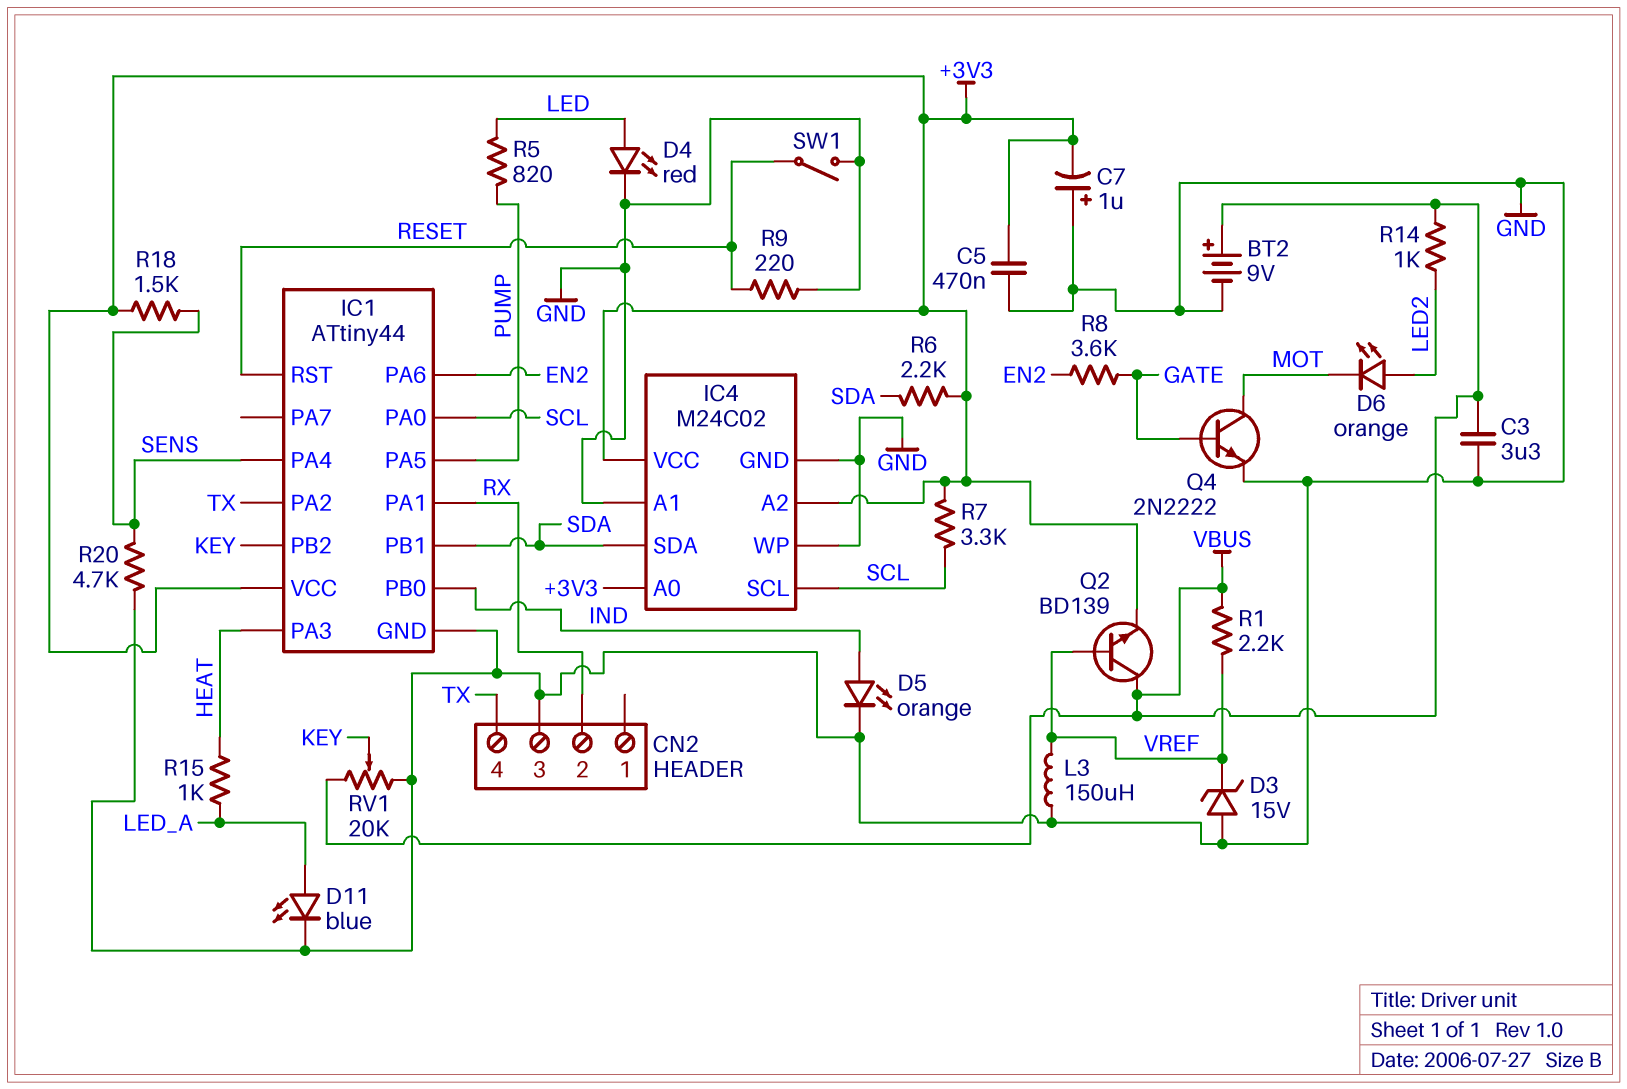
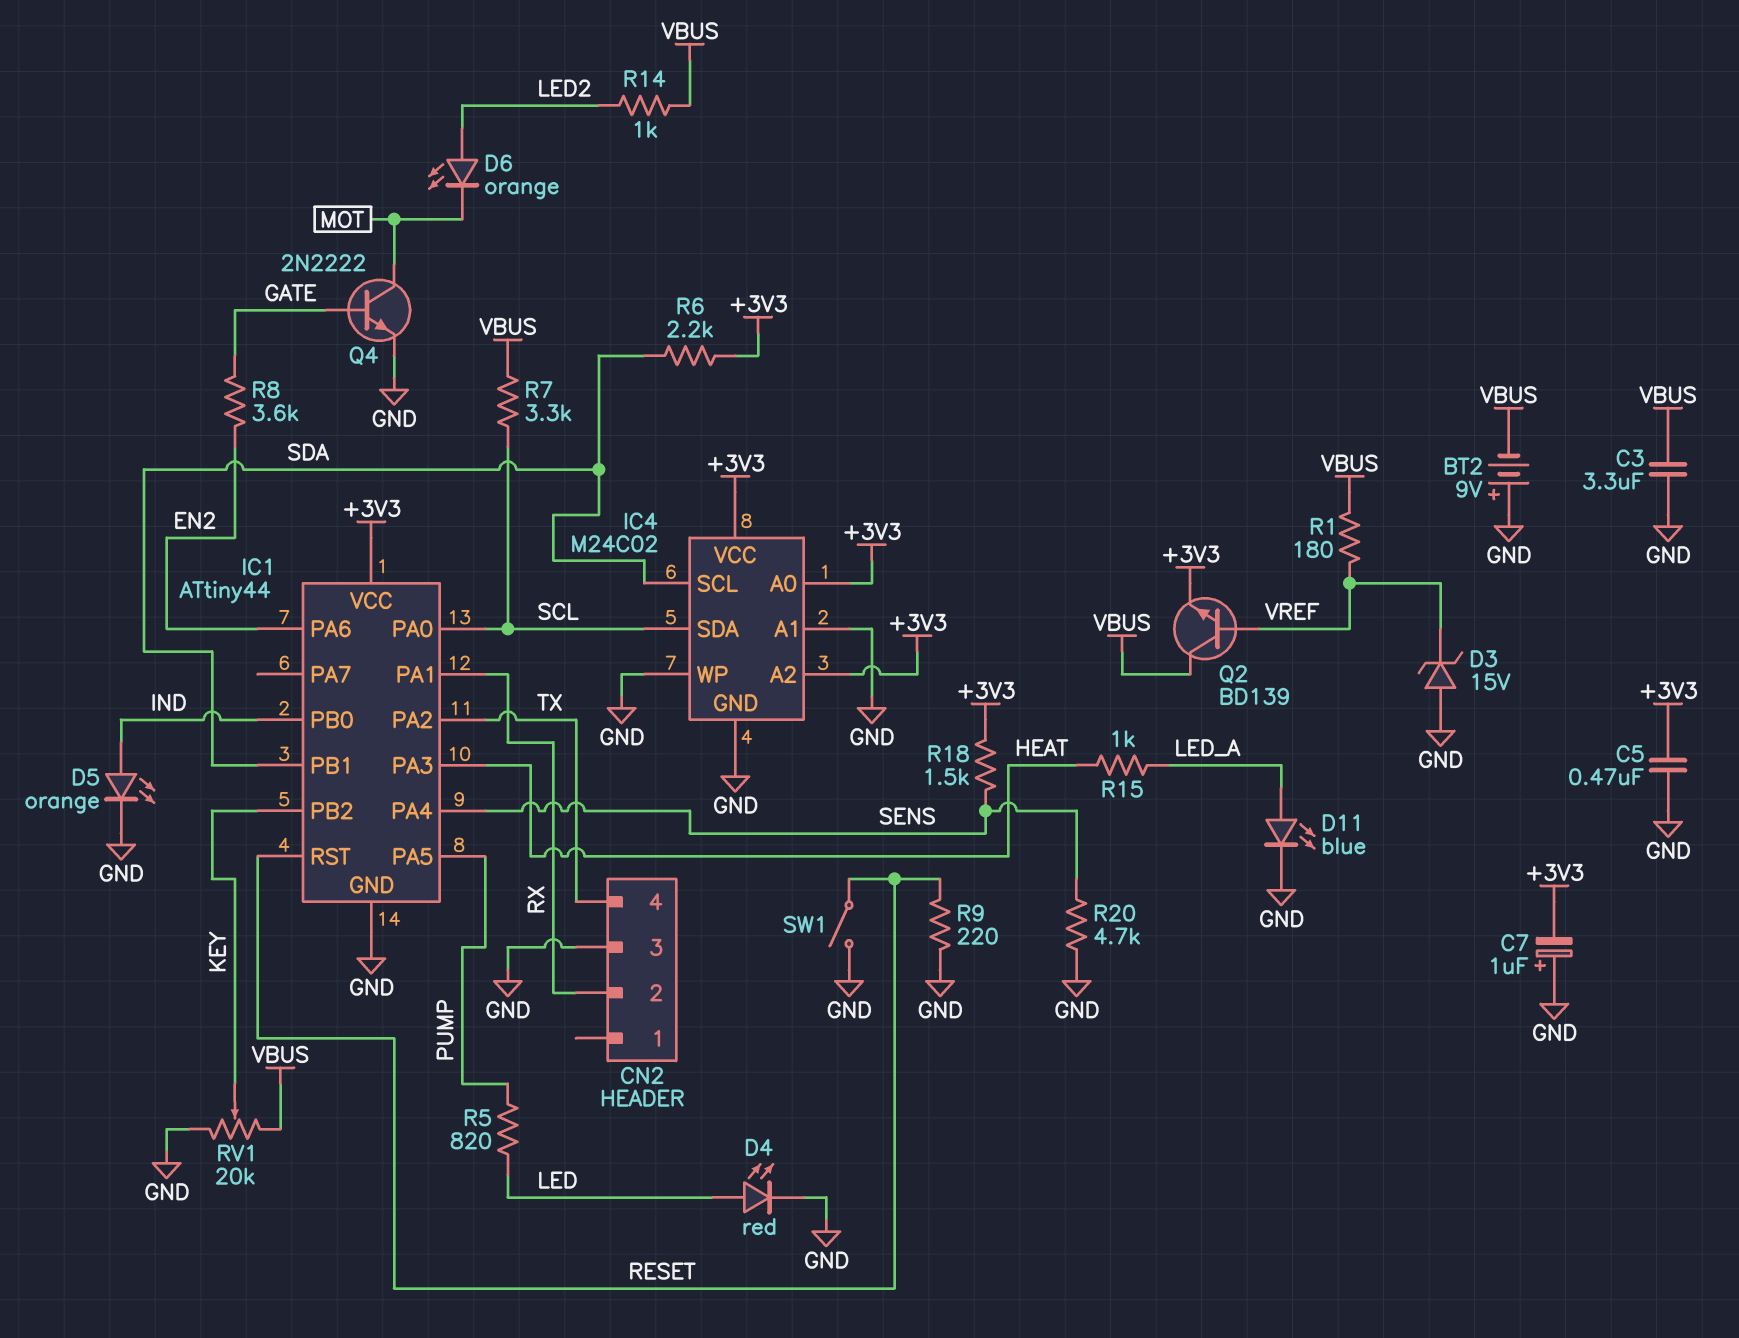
BT2: 9V (plus VBUS, minus GND) -> 9V (plus GND, minus VBUS)
IC4 pin SCL: SCL -> SDA
IC4 pin SDA: SDA -> SCL
L3: 150uH (GND, VREF) -> none
R1: 2.2k (VBUS, VREF) -> 180 (VBUS, VREF)
R7: 3.3k (+3V3, SCL) -> 3.3k (SCL, VBUS)

